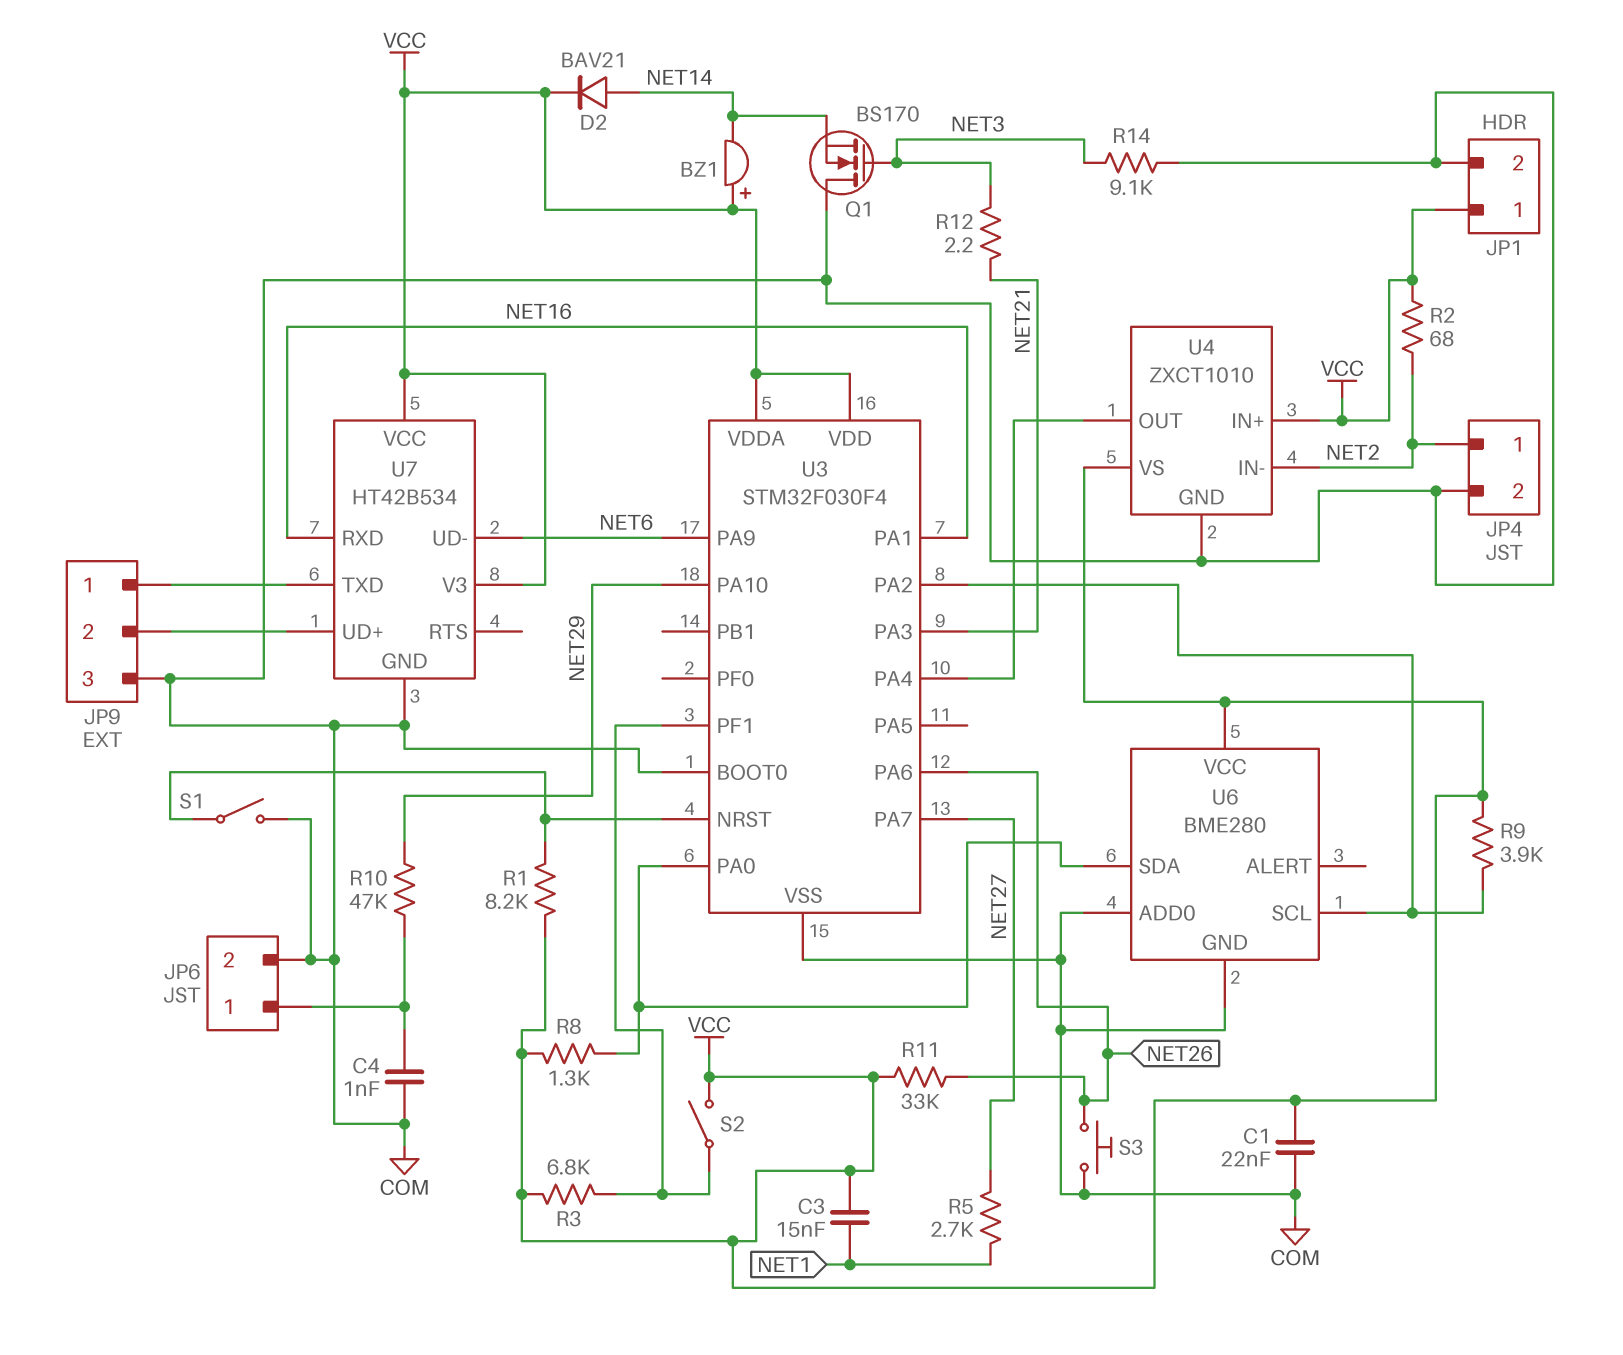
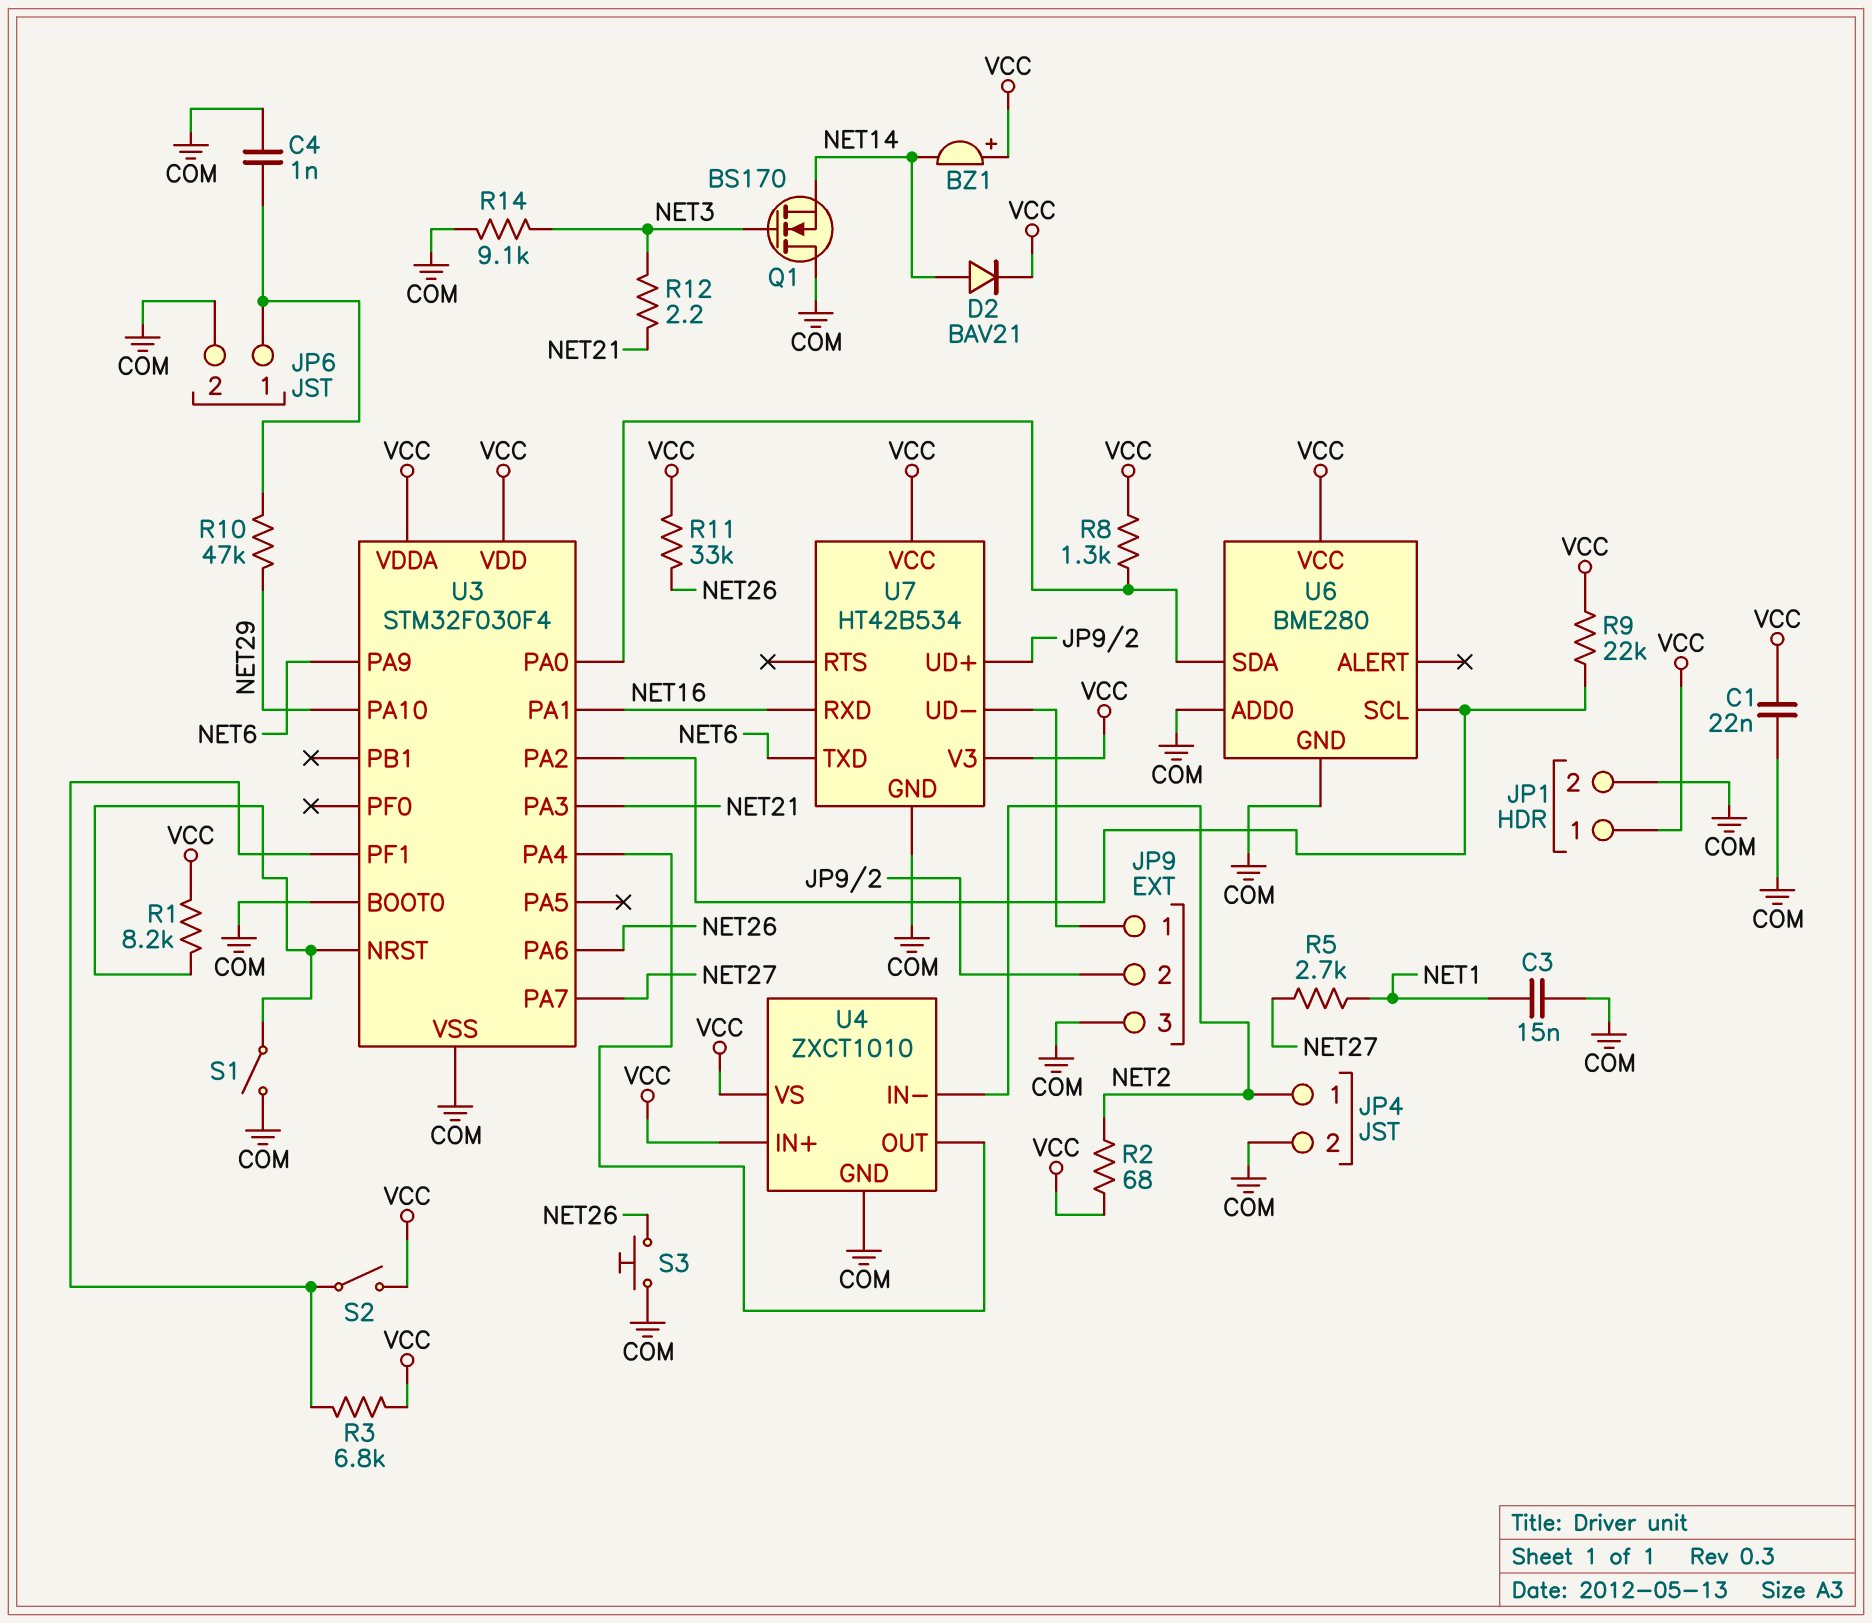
C3: 15nF (NET1, VCC) -> 15nF (COM, NET1)
R9: 3.9k (U3/PA2, VCC) -> 22k (U3/PA2, VCC)
U7 pin TXD: JP9/1 -> NET6
U7 pin UD-: NET6 -> JP9/1

